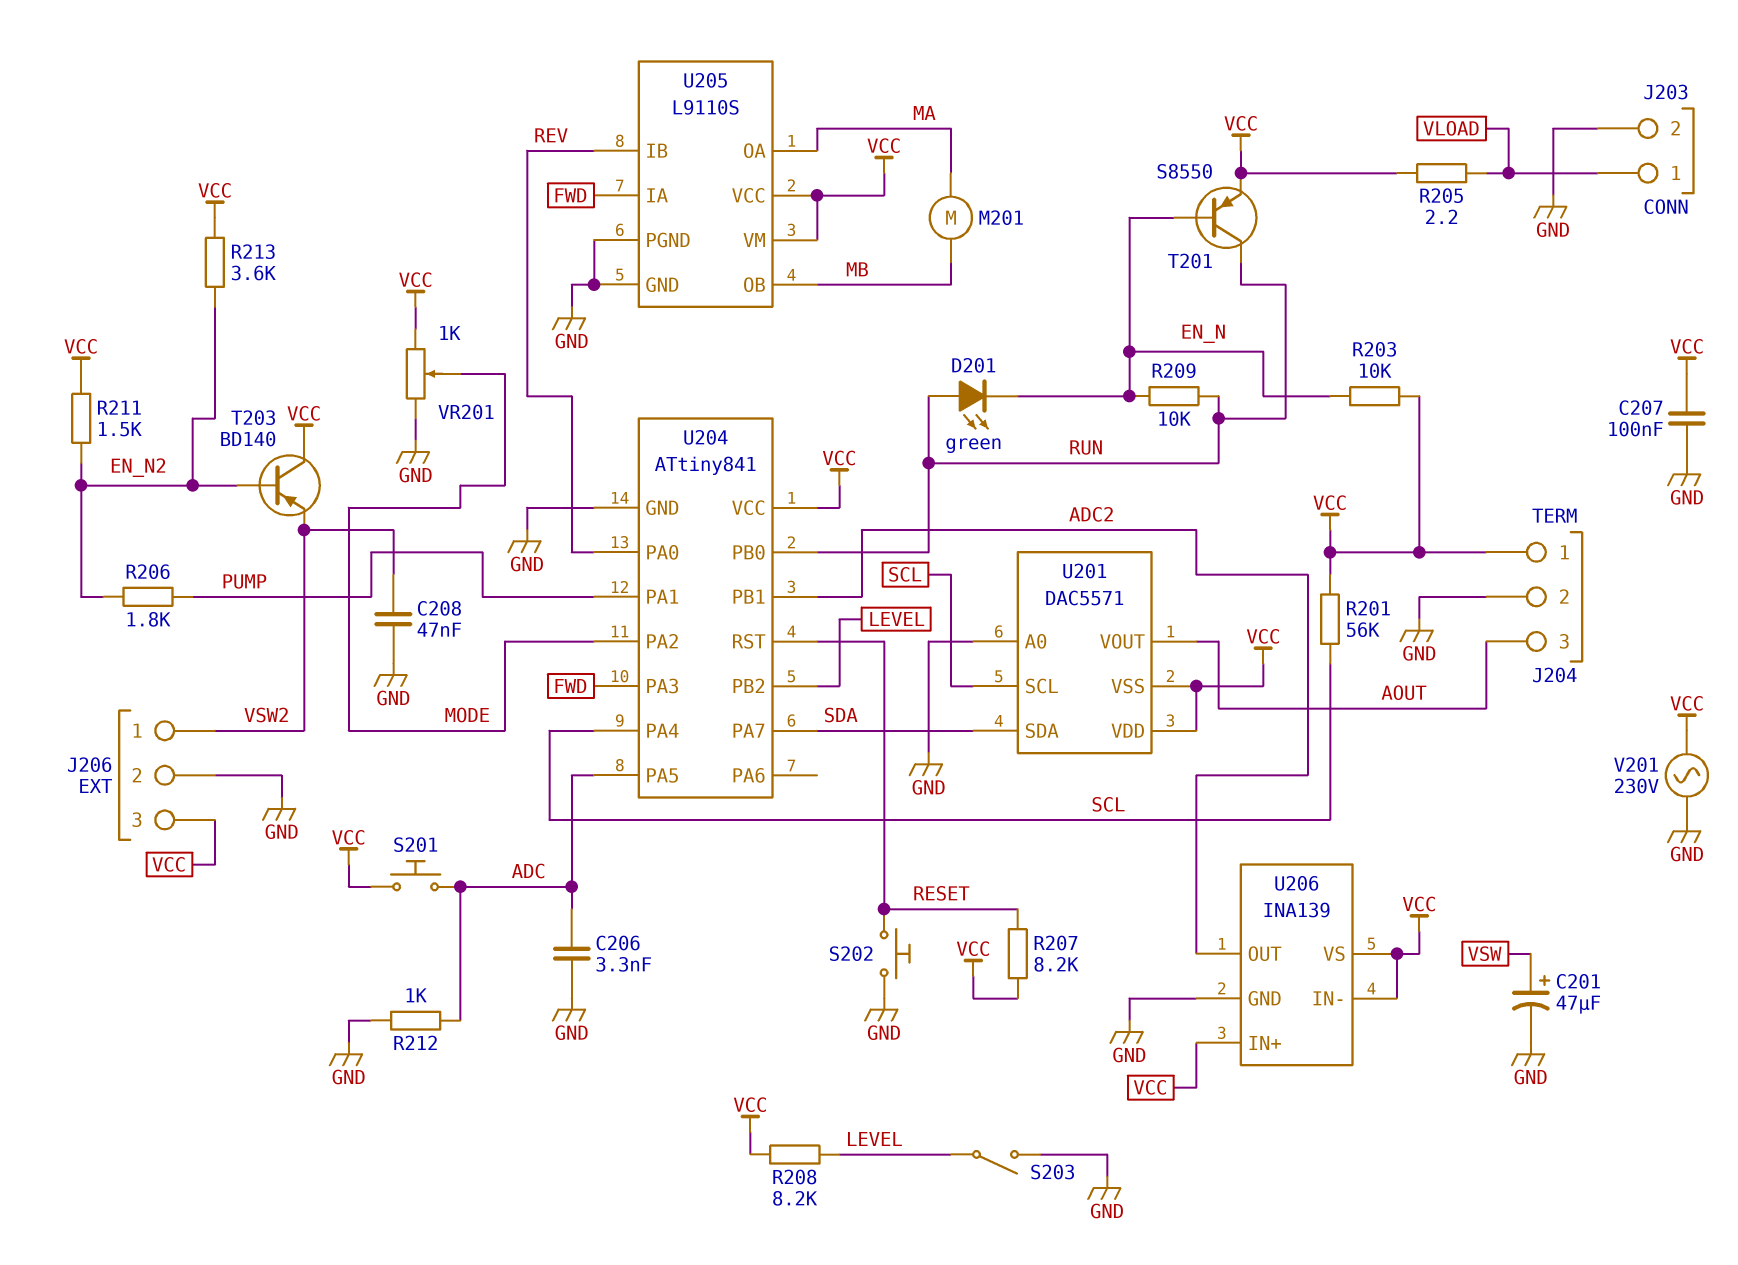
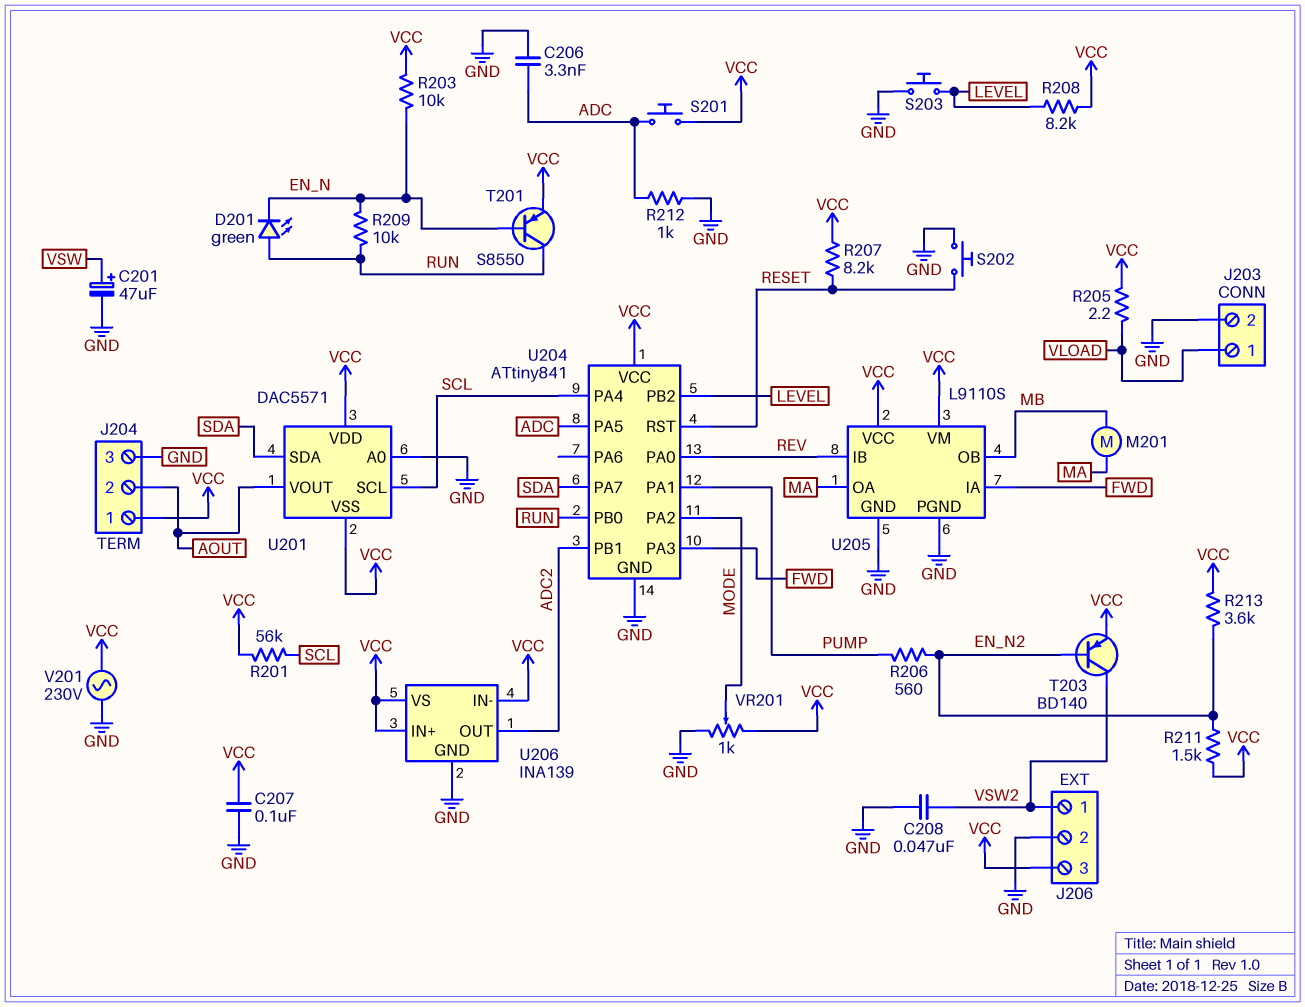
J204 pin 2: GND -> AOUT
J204 pin 3: AOUT -> GND
R206: 1.8k (EN_N2, PUMP) -> 560 (EN_N2, PUMP)
S203: switch (GND, LEVEL) -> button (GND, LEVEL)
T203: PNP BD140 (B EN_N2, C VCC, E VSW2) -> PNP BD140 (B EN_N2, C VSW2, E VCC)

